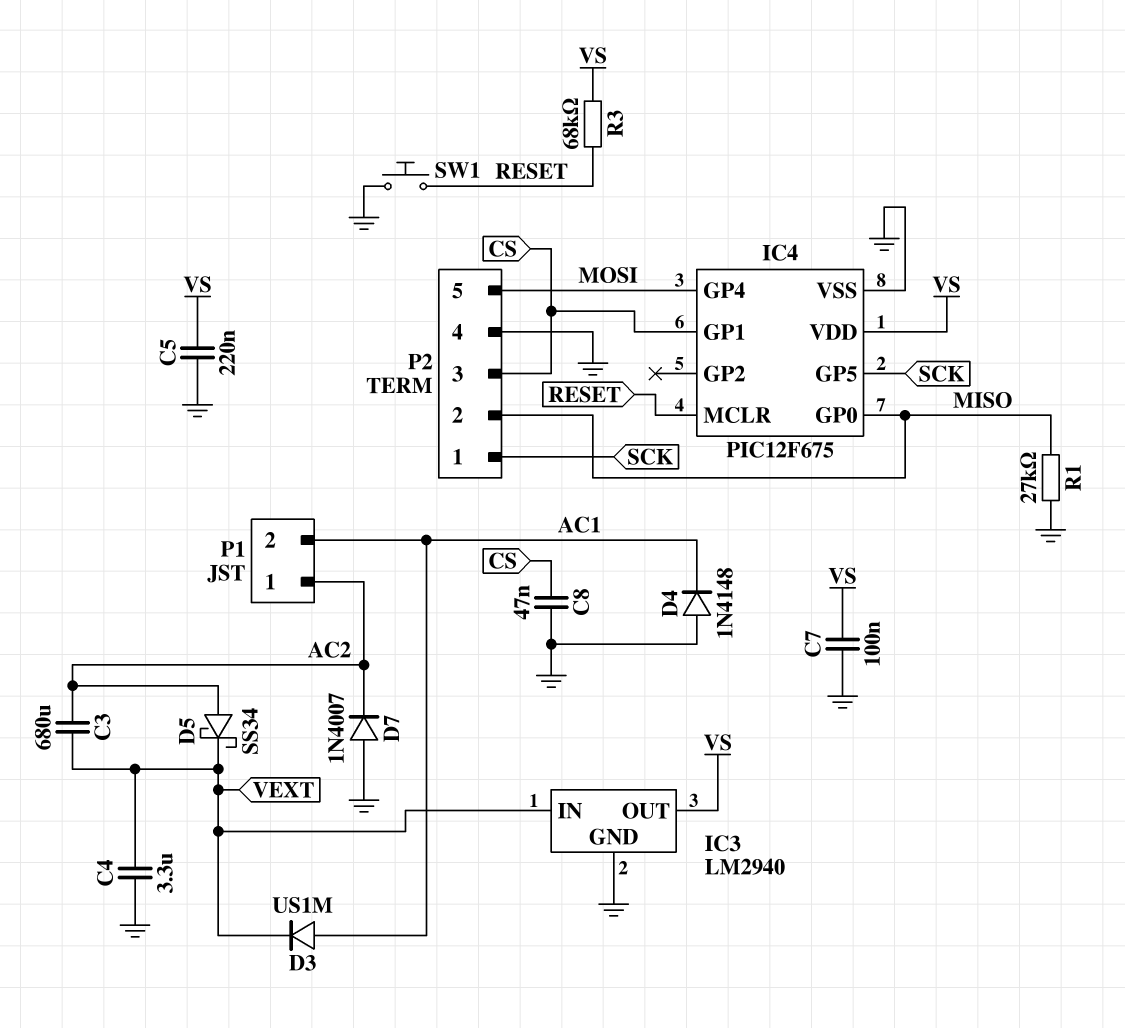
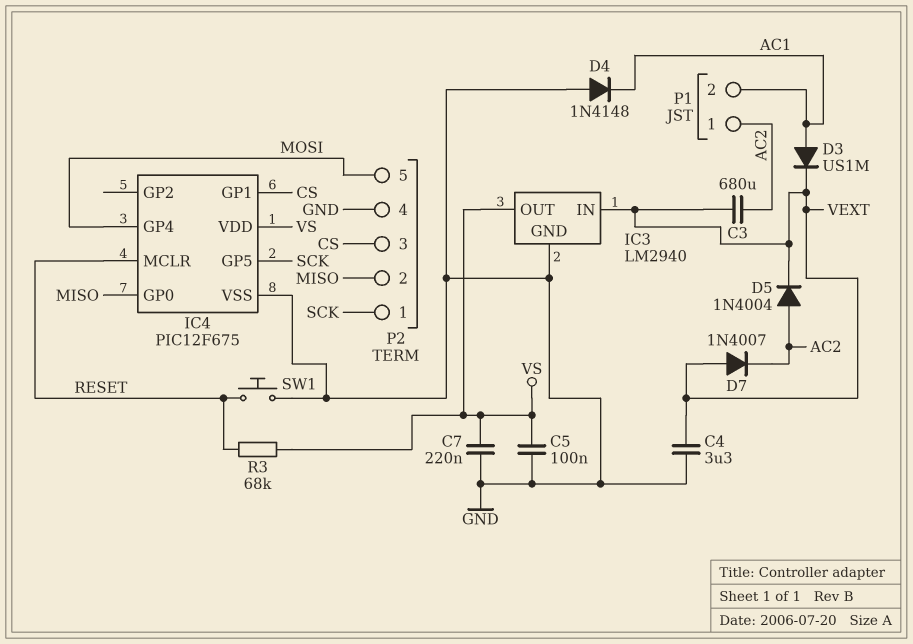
C5: 220nF (GND, VS) -> 100nF (GND, VS)
C7: 100nF (GND, VS) -> 220nF (GND, VS)
C8: 47nF (CS, GND) -> none
D5: schottky SS34 (A AC2, K VEXT) -> diode 1N4004 (A AC2, K VEXT)
D7: diode 1N4007 (A GND, K AC2) -> diode 1N4007 (A VEXT, K AC2)
R1: 27k (GND, MISO) -> none

